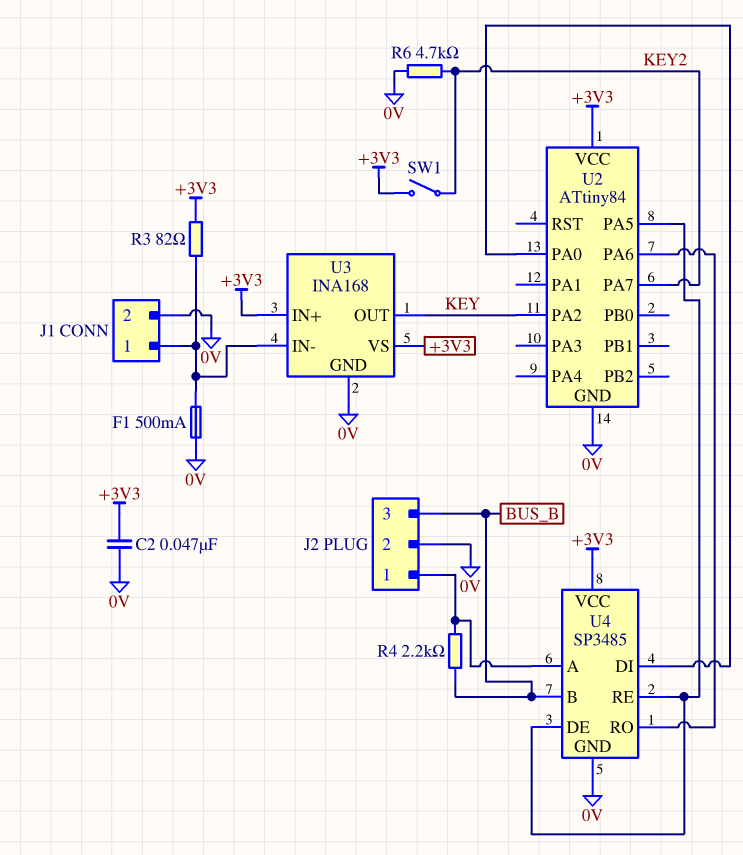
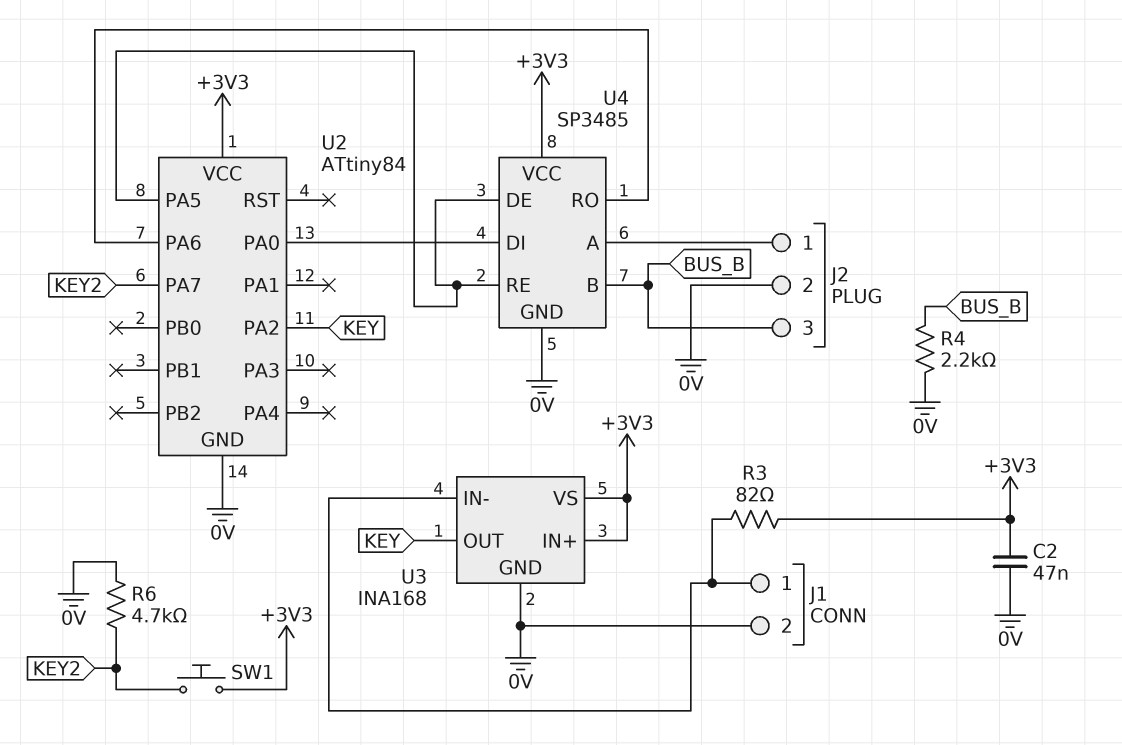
F1: 500mA (0V, J1/1) -> none
R4: 2.2k (BUS_B, J2/1) -> 2.2k (0V, BUS_B)
SW1: switch (+3V3, KEY2) -> button (+3V3, KEY2)

